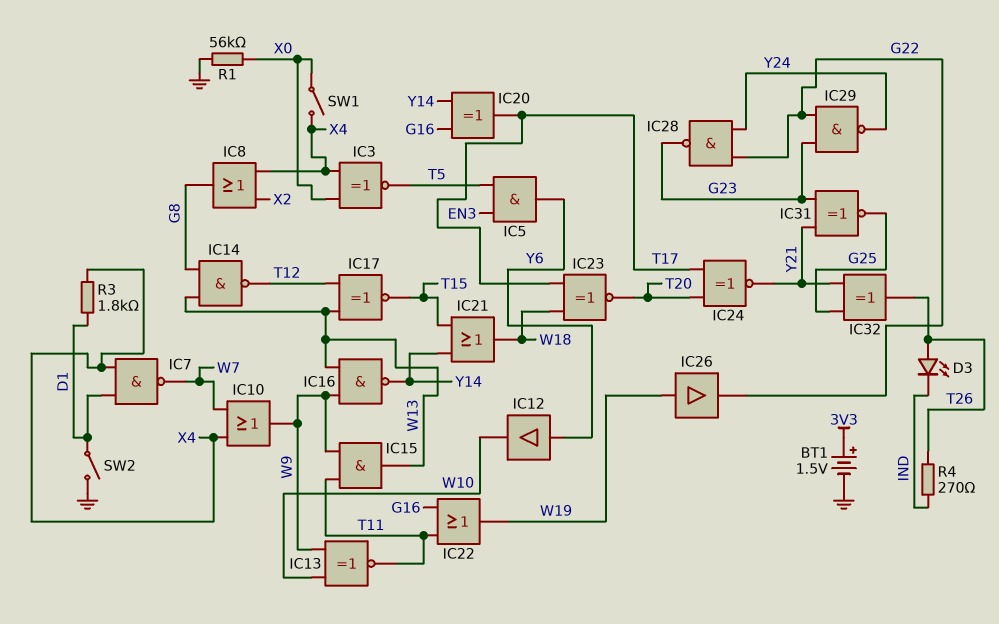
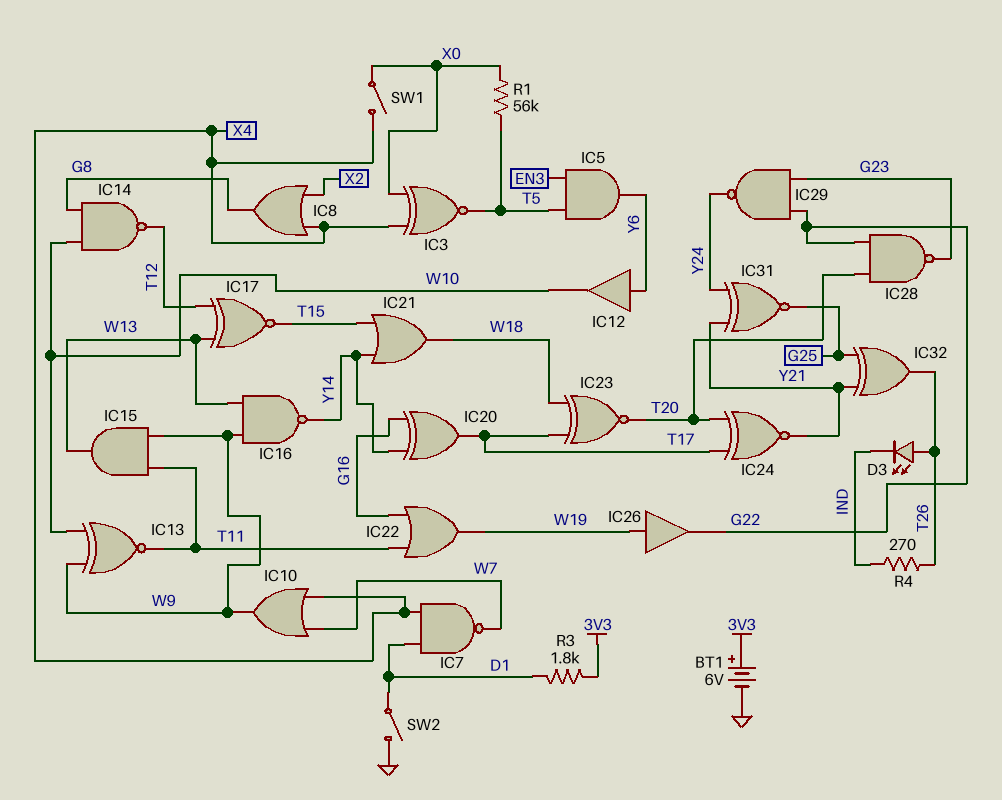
BT1: 1.5V (plus 3V3, minus GND) -> 6V (plus 3V3, minus GND)
IC14: NAND (in G8, in W13, out T12) -> NAND (in G8, in W10, out T12)
IC28: NAND (in G22, in Y24, out G23) -> NAND (in G22, in T20, out G23)
IC31: XNOR (in G23, in Y21, out G25) -> XNOR (in Y21, in Y24, out G25)
R1: 56k (GND, X0) -> 56k (T5, X0)
R3: 1.8k (D1, X4) -> 1.8k (3V3, D1)

